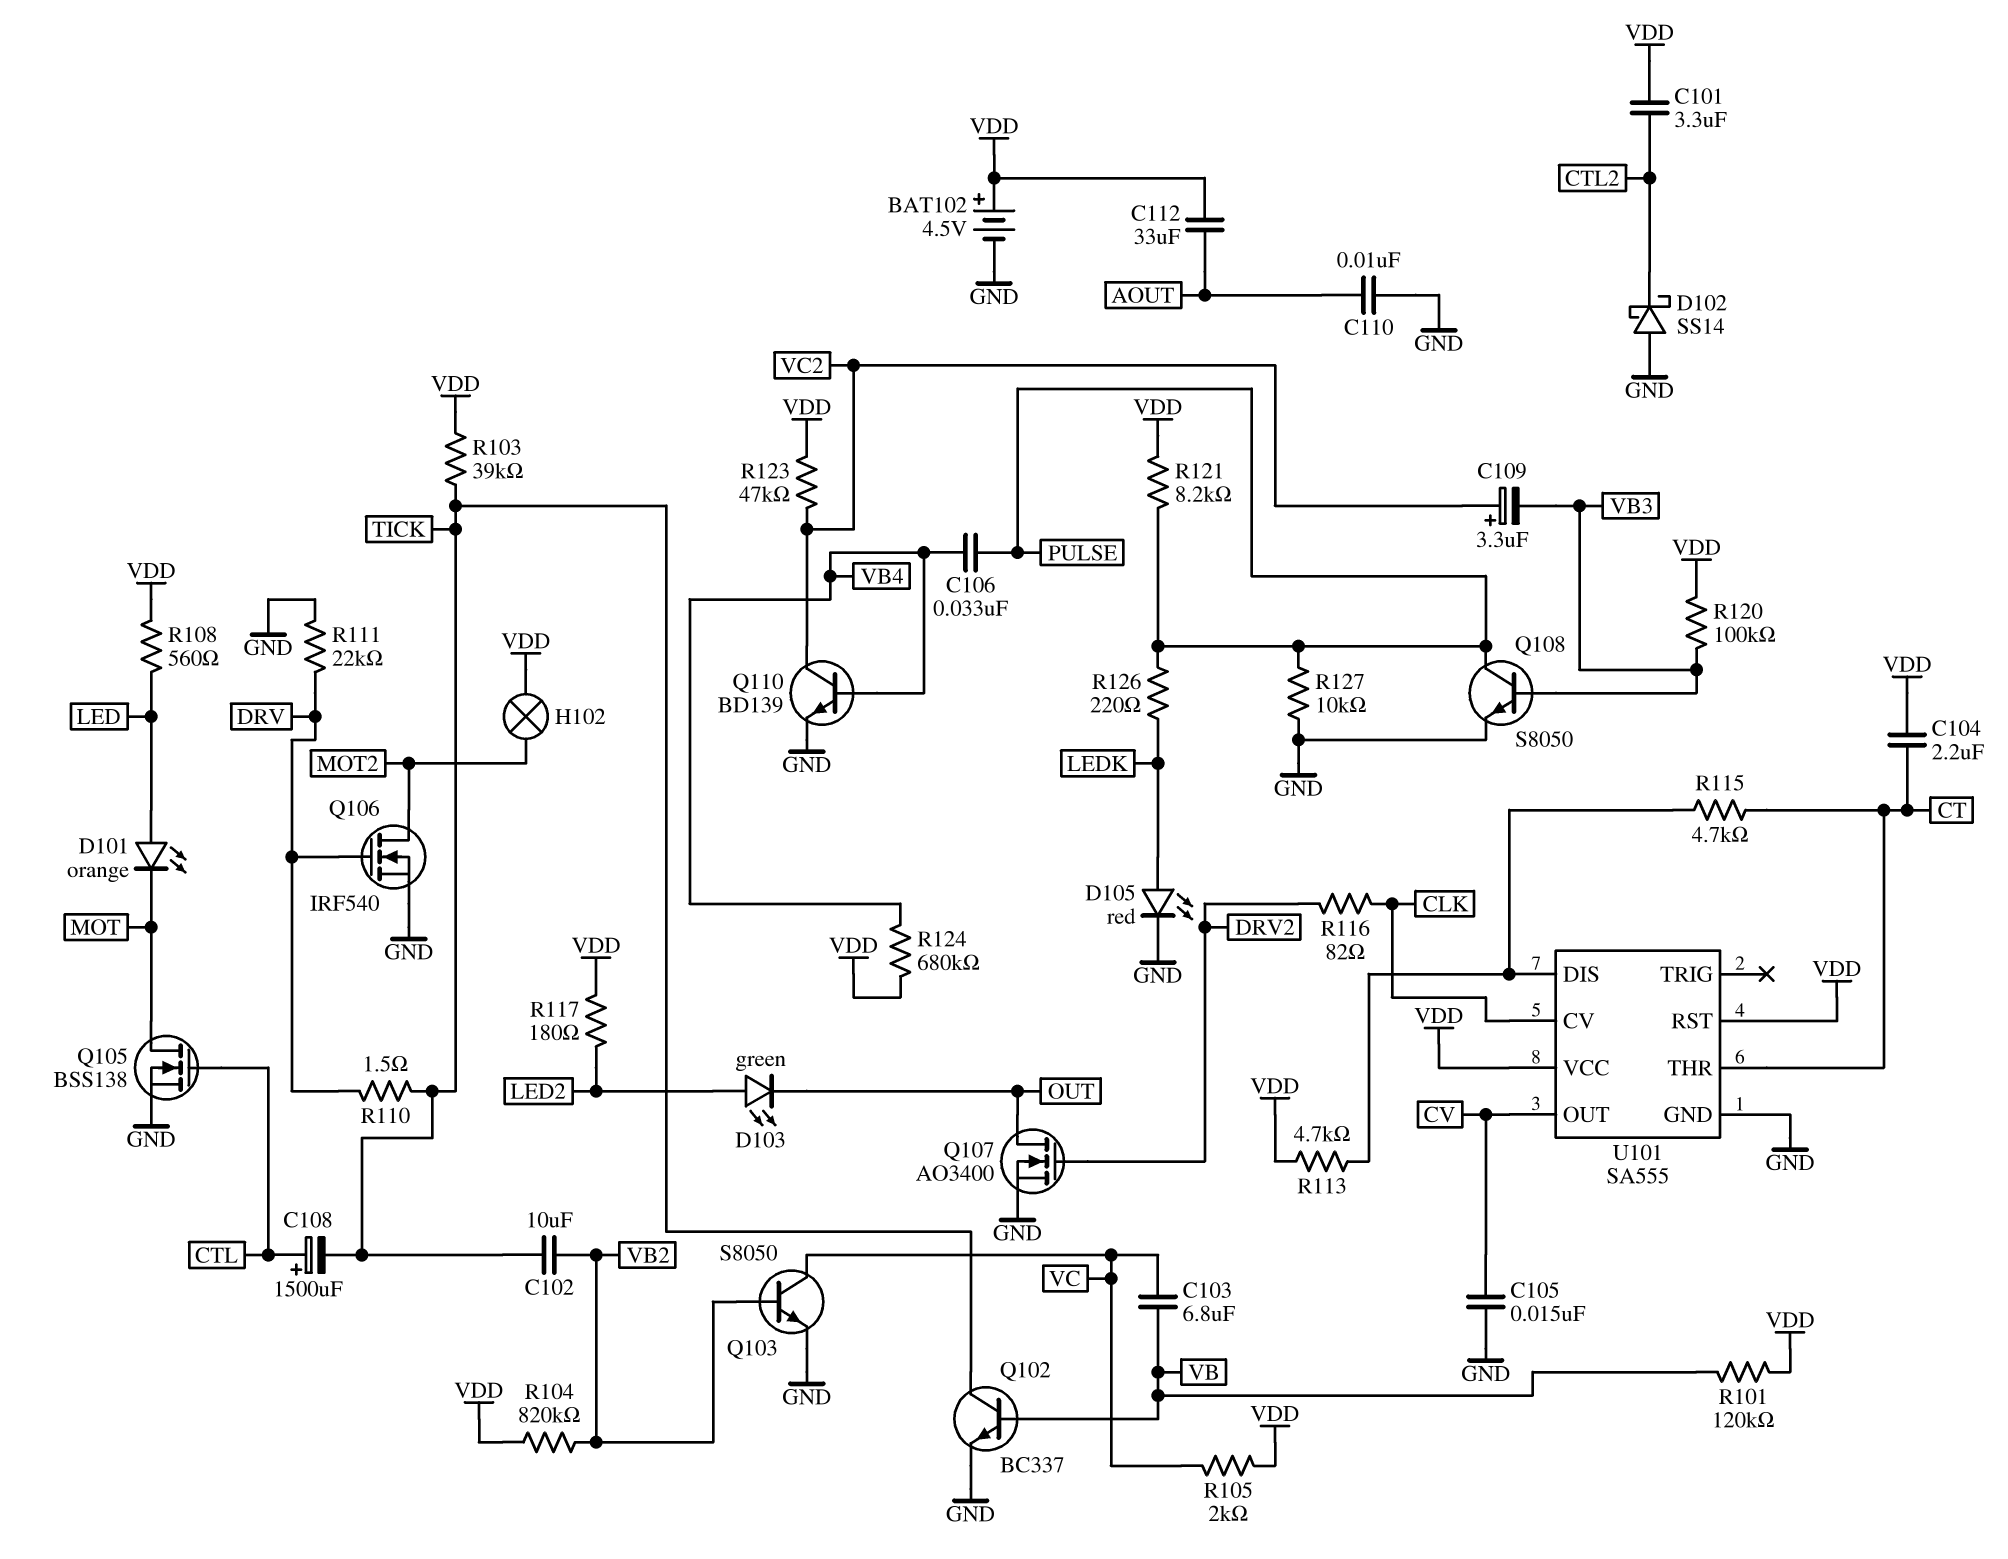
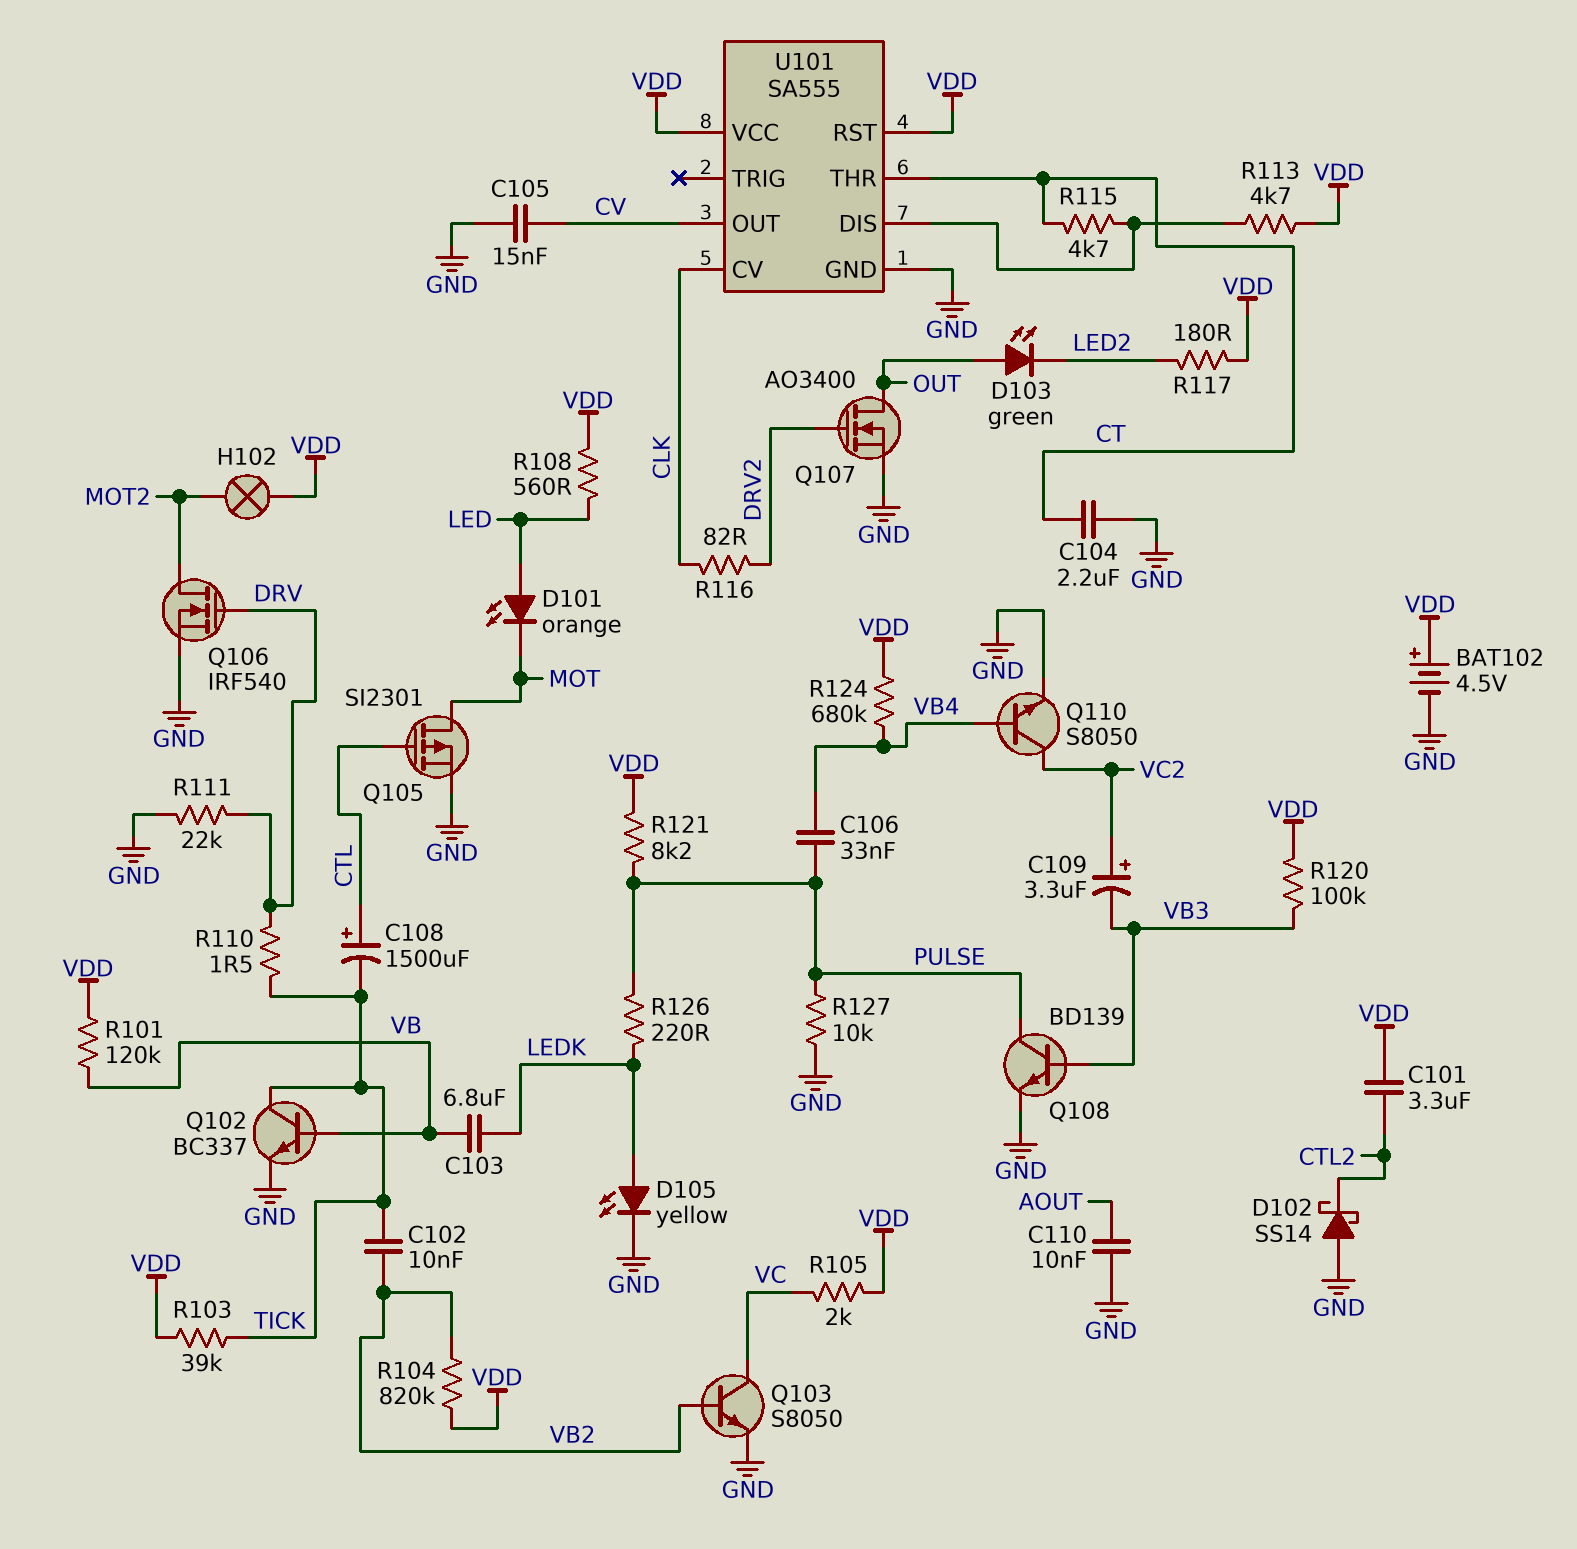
C102: 10uF (TICK, VB2) -> 10nF (TICK, VB2)
C103: 6.8uF (VB, VC) -> 6.8uF (LEDK, VB)
C104: 2.2uF (CT, VDD) -> 2.2uF (CT, GND)
C112: 33uF (AOUT, VDD) -> none
D103: LED green (A LED2, K OUT) -> LED green (A OUT, K LED2)
D105: LED red (A LEDK, K GND) -> LED yellow (A LEDK, K GND)
Q105: NMOS BSS138 (G CTL, D MOT, S GND) -> PMOS SI2301 (G CTL, D MOT, S GND)
Q108: NPN S8050 (B VB3, C PULSE, E GND) -> NPN BD139 (B VB3, C PULSE, E GND)
Q110: NPN BD139 (B VB4, C VC2, E GND) -> NPN S8050 (B VB4, C VC2, E GND)
R123: 47k (VC2, VDD) -> none

